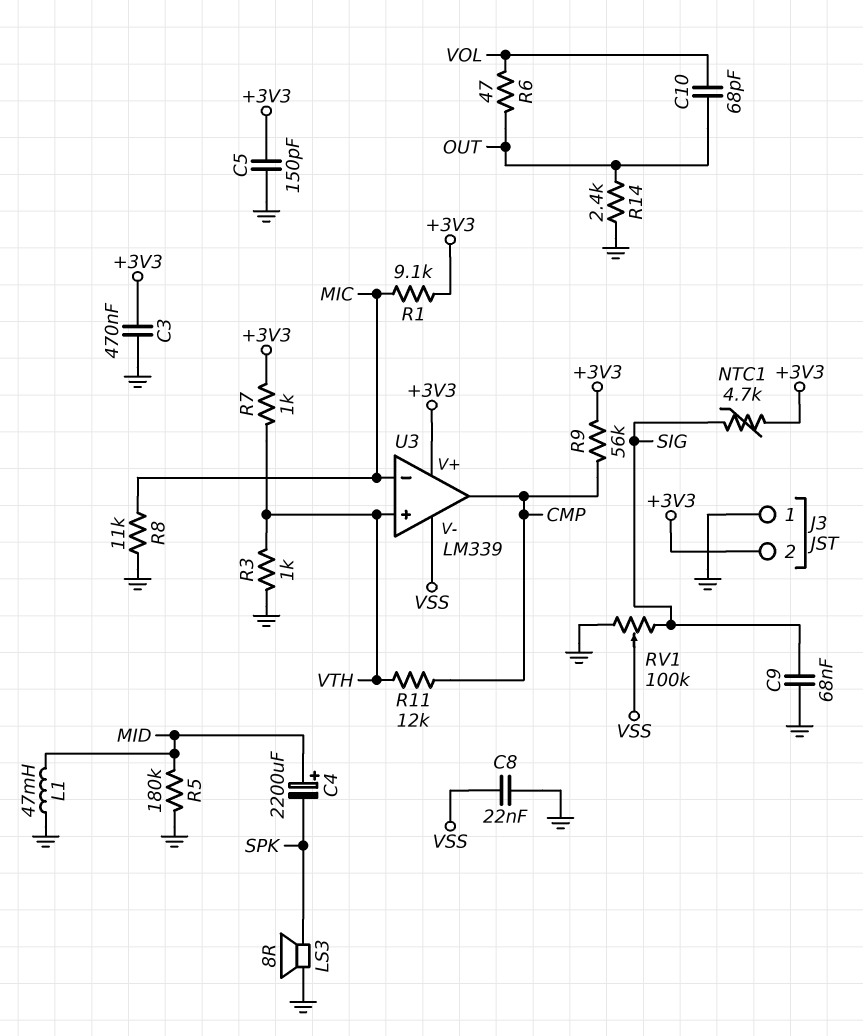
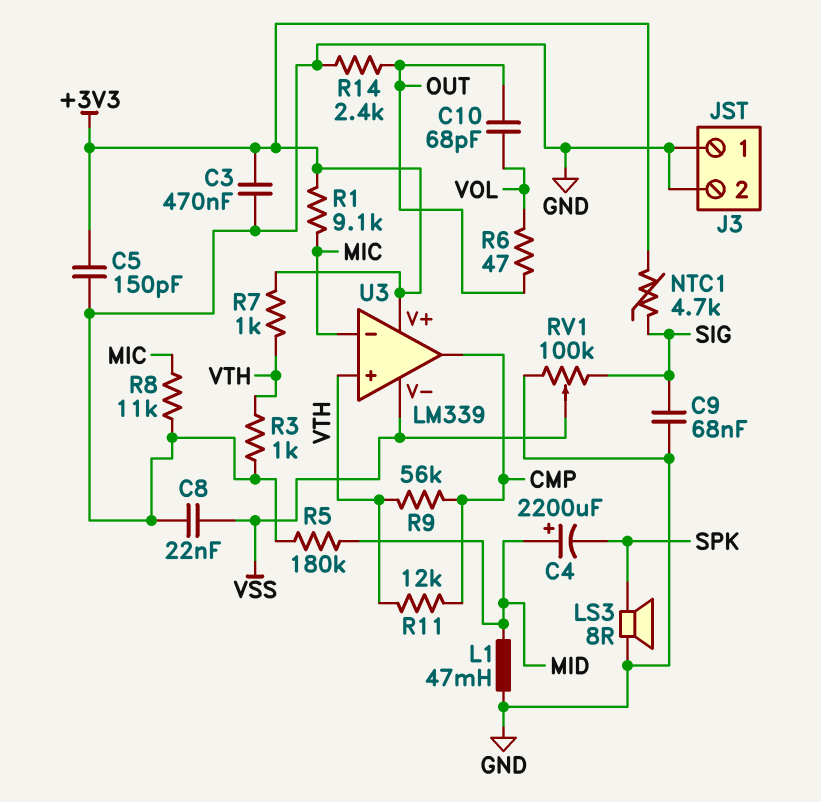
J3 pin 2: +3V3 -> GND
R9: 56k (+3V3, CMP) -> 56k (CMP, VTH)

